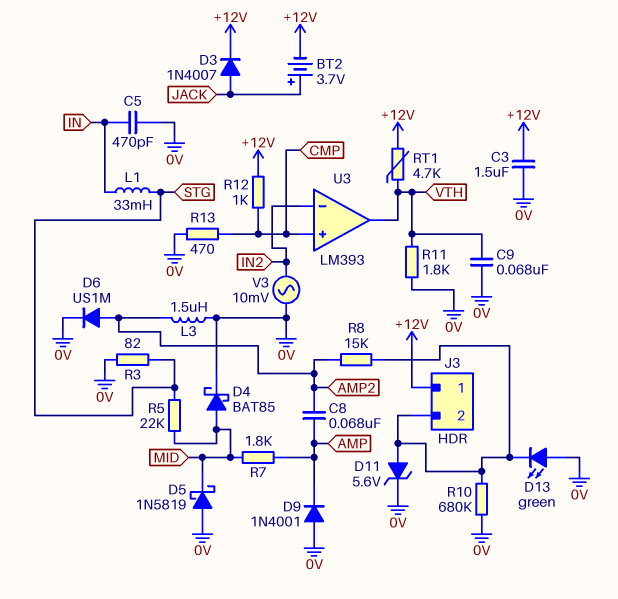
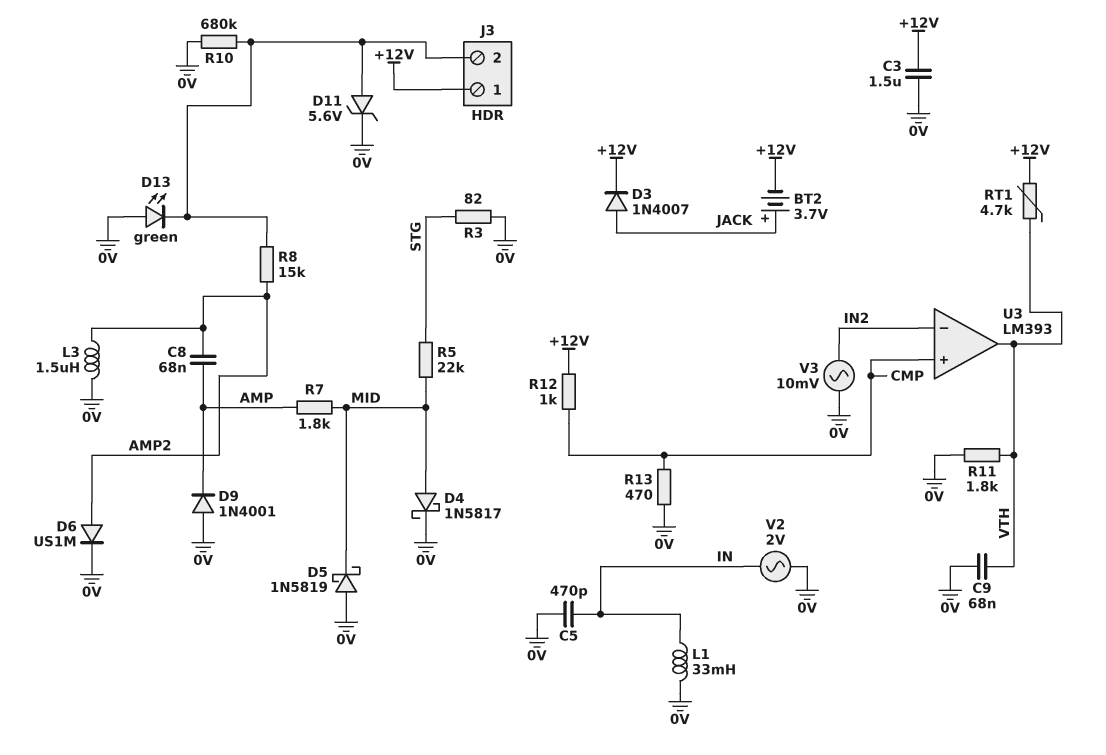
D4: schottky BAT85 (A MID, K 0V) -> schottky 1N5817 (A MID, K 0V)
L1: 33mH (IN, STG) -> 33mH (0V, IN)
V2: none -> AC 2V (0V, IN)

